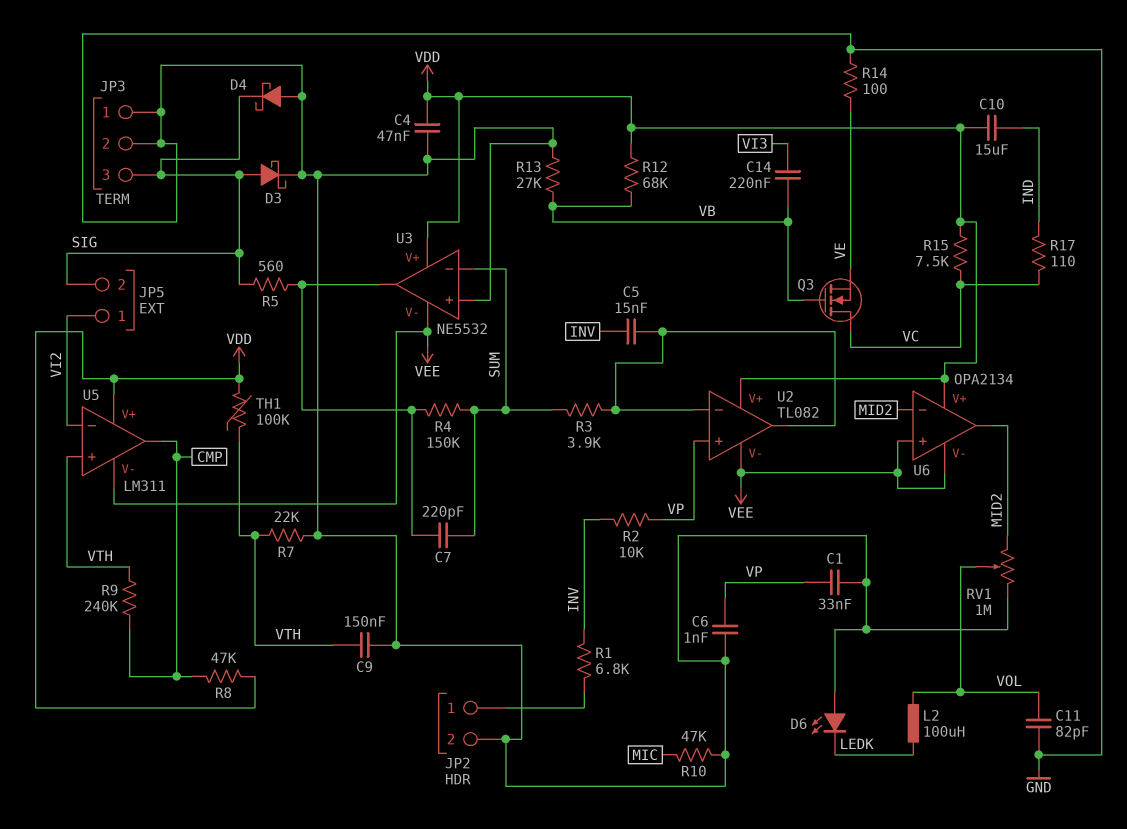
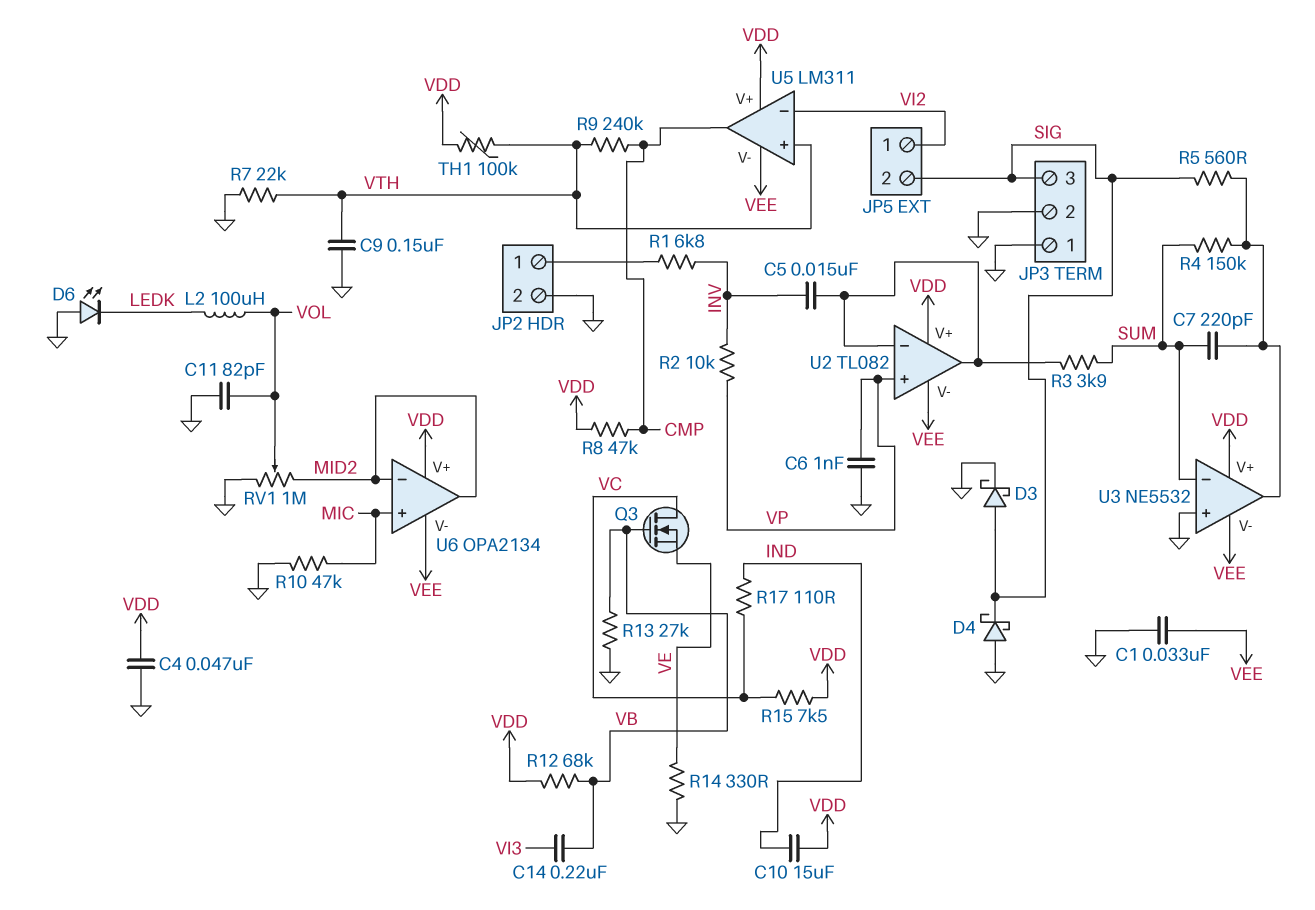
C1: 33nF (GND, VP) -> 33nF (GND, VEE)
R14: 100 (GND, VE) -> 330 (GND, VE)
U6 pin in+: VEE -> MIC

